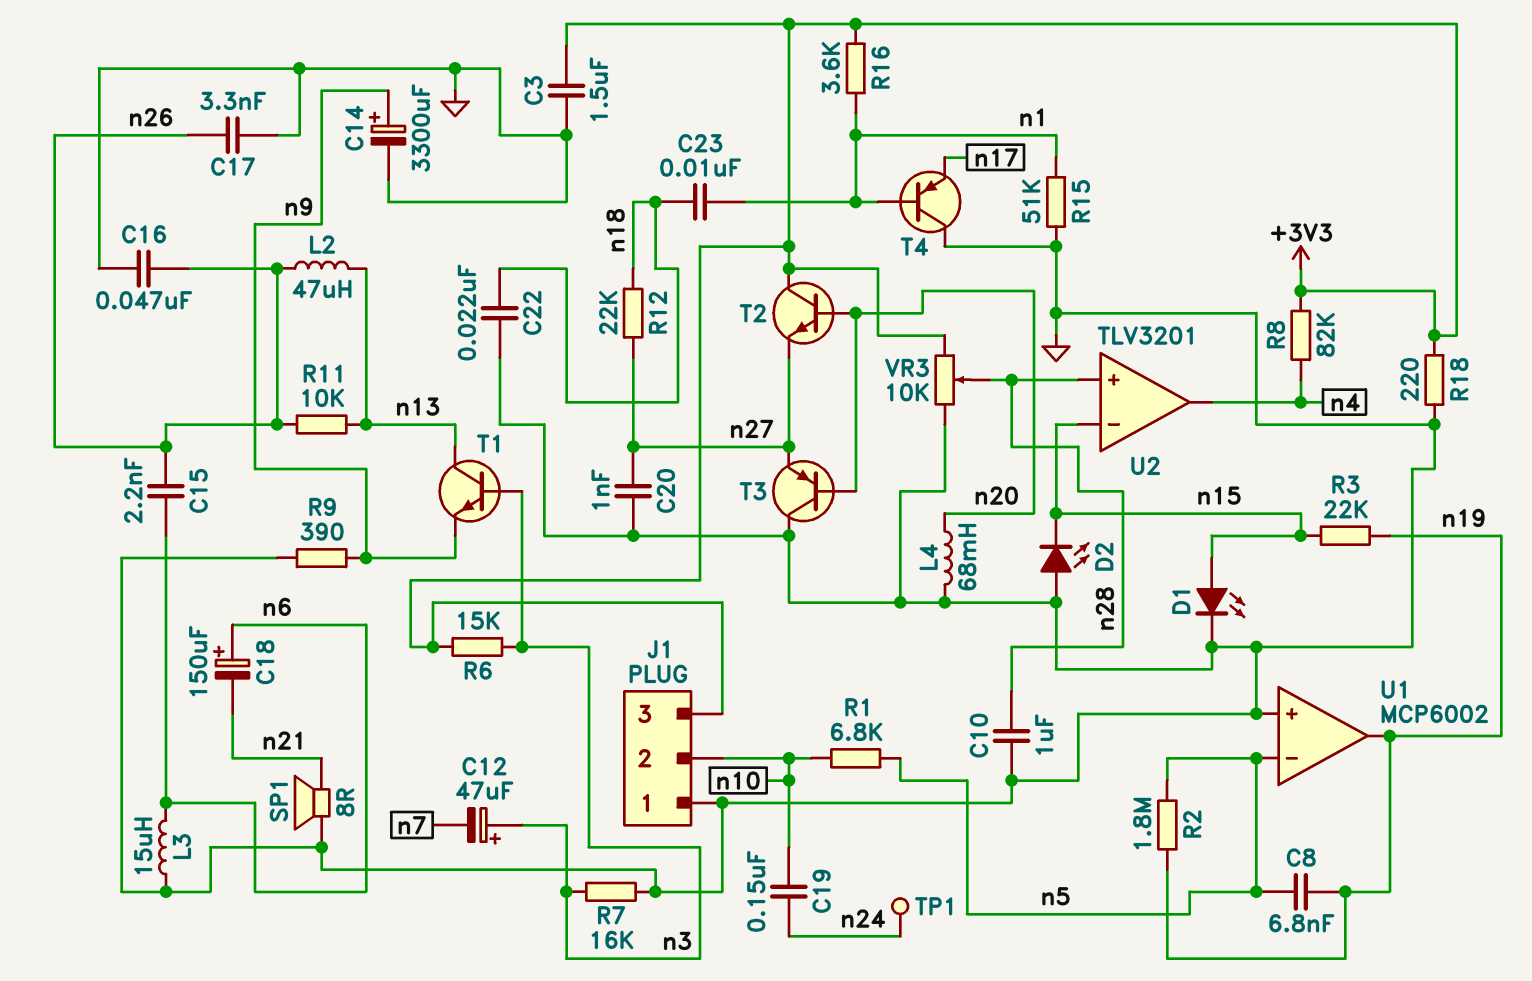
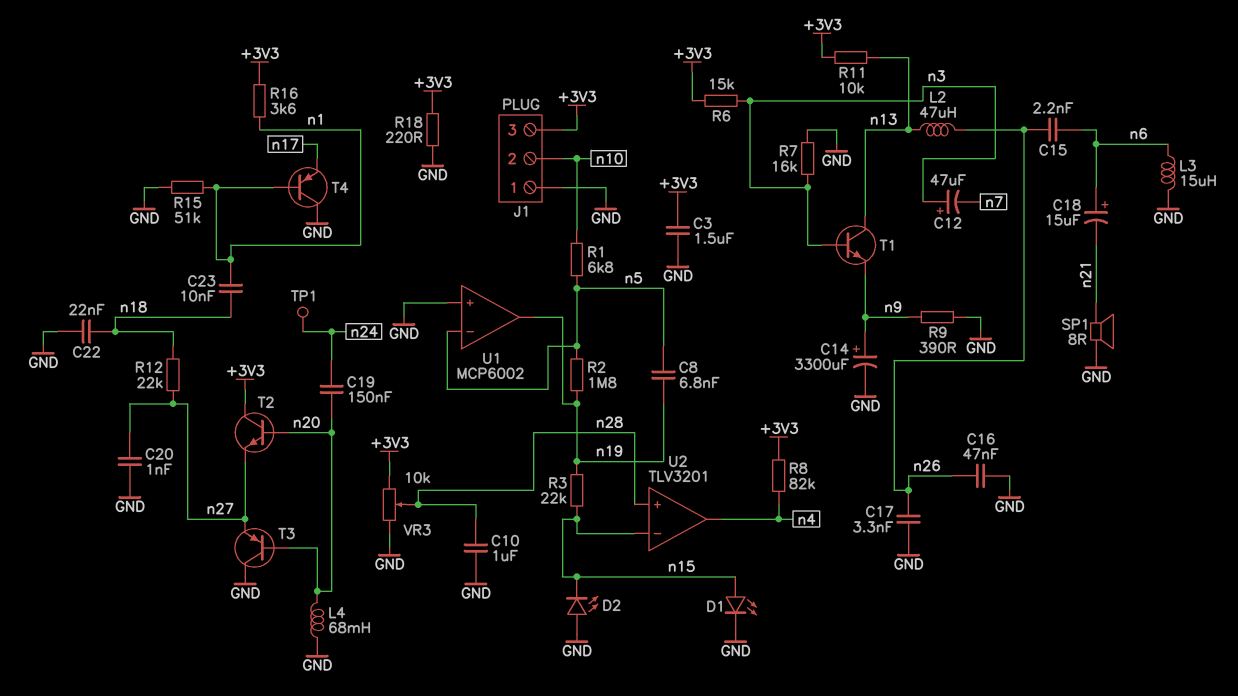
C18: 150uF (plus n6, minus n21) -> 15uF (plus n6, minus n21)
C19: 150nF (n10, n24) -> 150nF (n20, n24)
R11: 10k (n13, n26) -> 10k (+3V3, n13)

